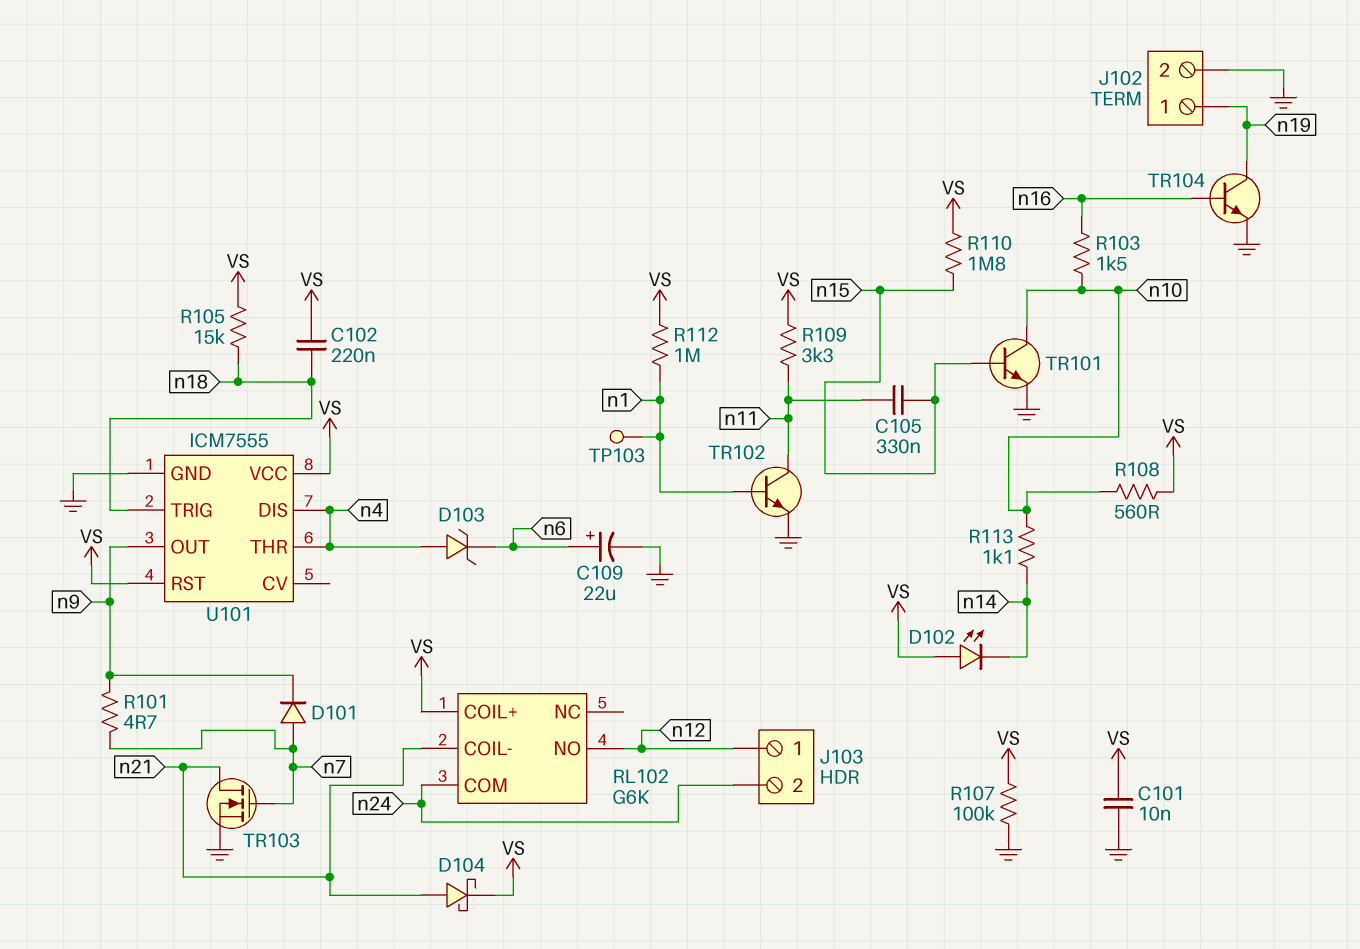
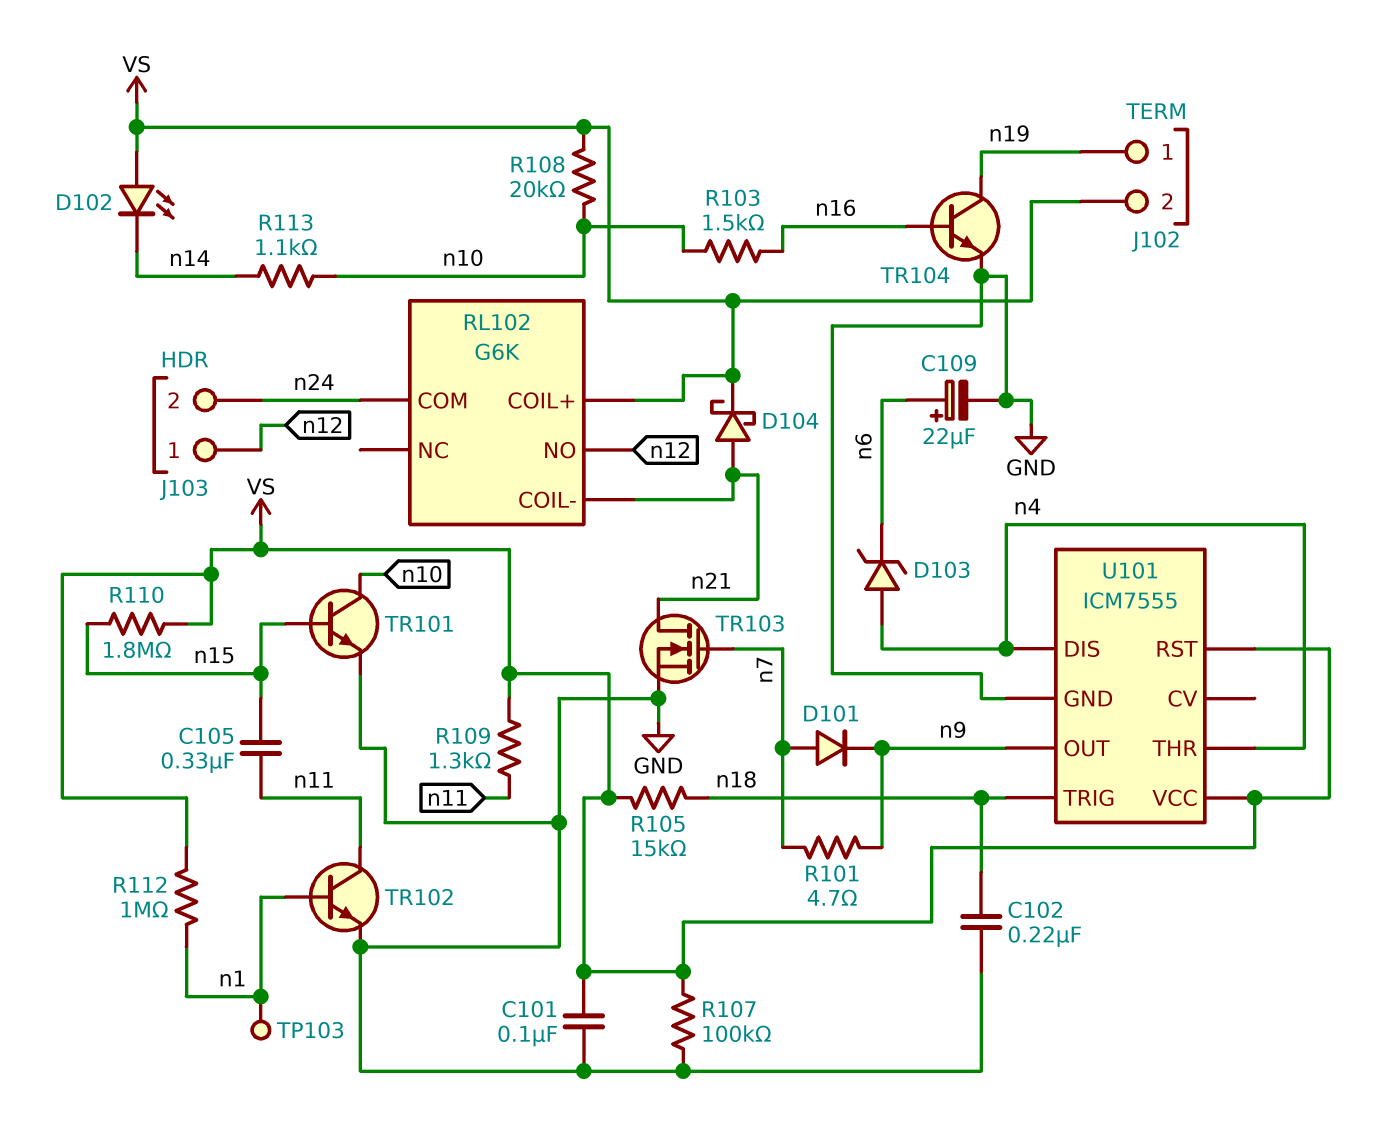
C101: 10nF (GND, VS) -> 100nF (GND, VS)
C102: 220nF (VS, n18) -> 220nF (GND, n18)
J102 pin 2: GND -> VS
R108: 560 (VS, n10) -> 20k (VS, n10)
R109: 3.3k (VS, n11) -> 1.3k (VS, n11)

